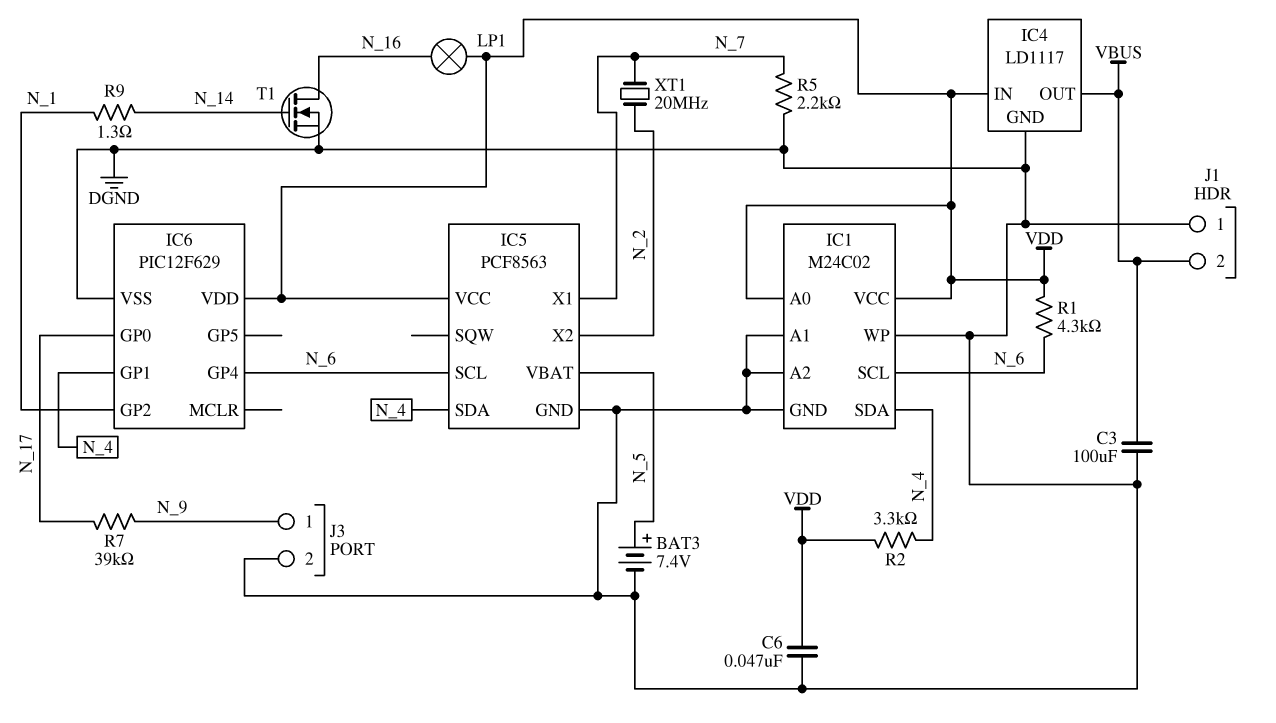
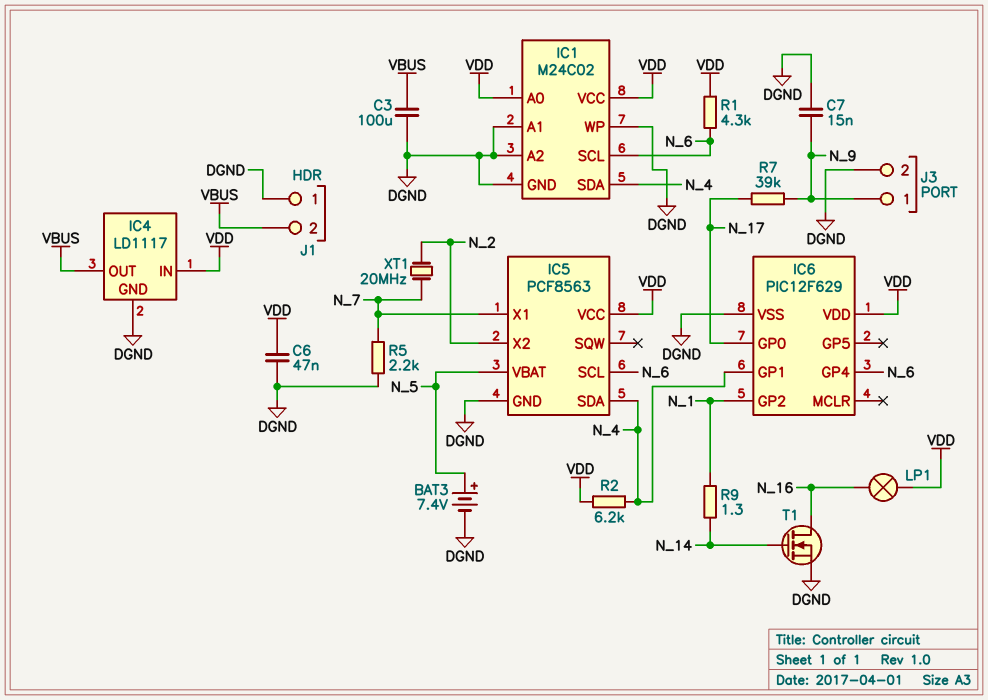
C7: none -> 15nF (DGND, N_9)
R2: 3.3k (N_4, VDD) -> 6.2k (N_4, VDD)

